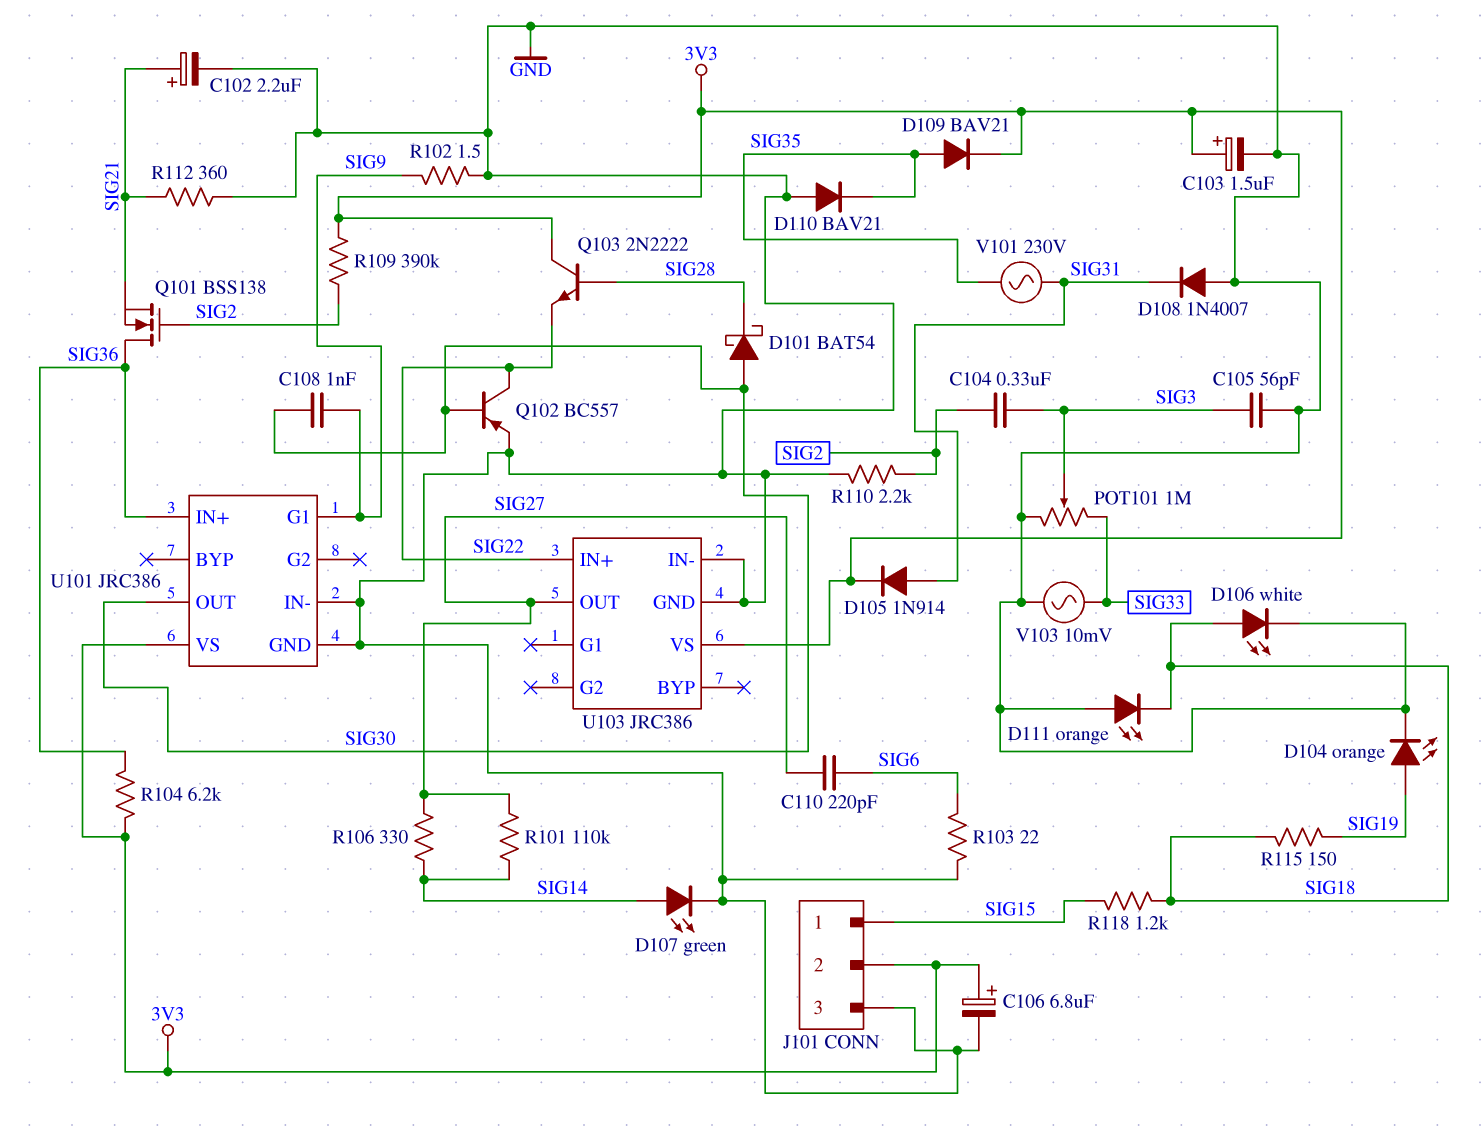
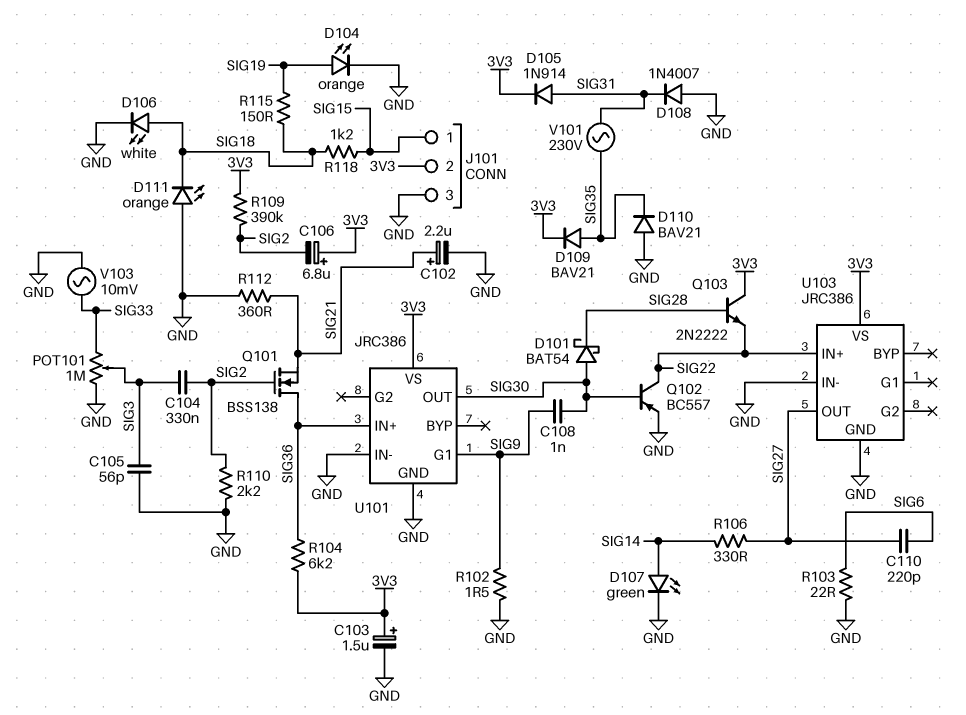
C106: 6.8uF (plus 3V3, minus GND) -> 6.8uF (plus 3V3, minus SIG2)
R101: 110k (SIG14, SIG27) -> none

